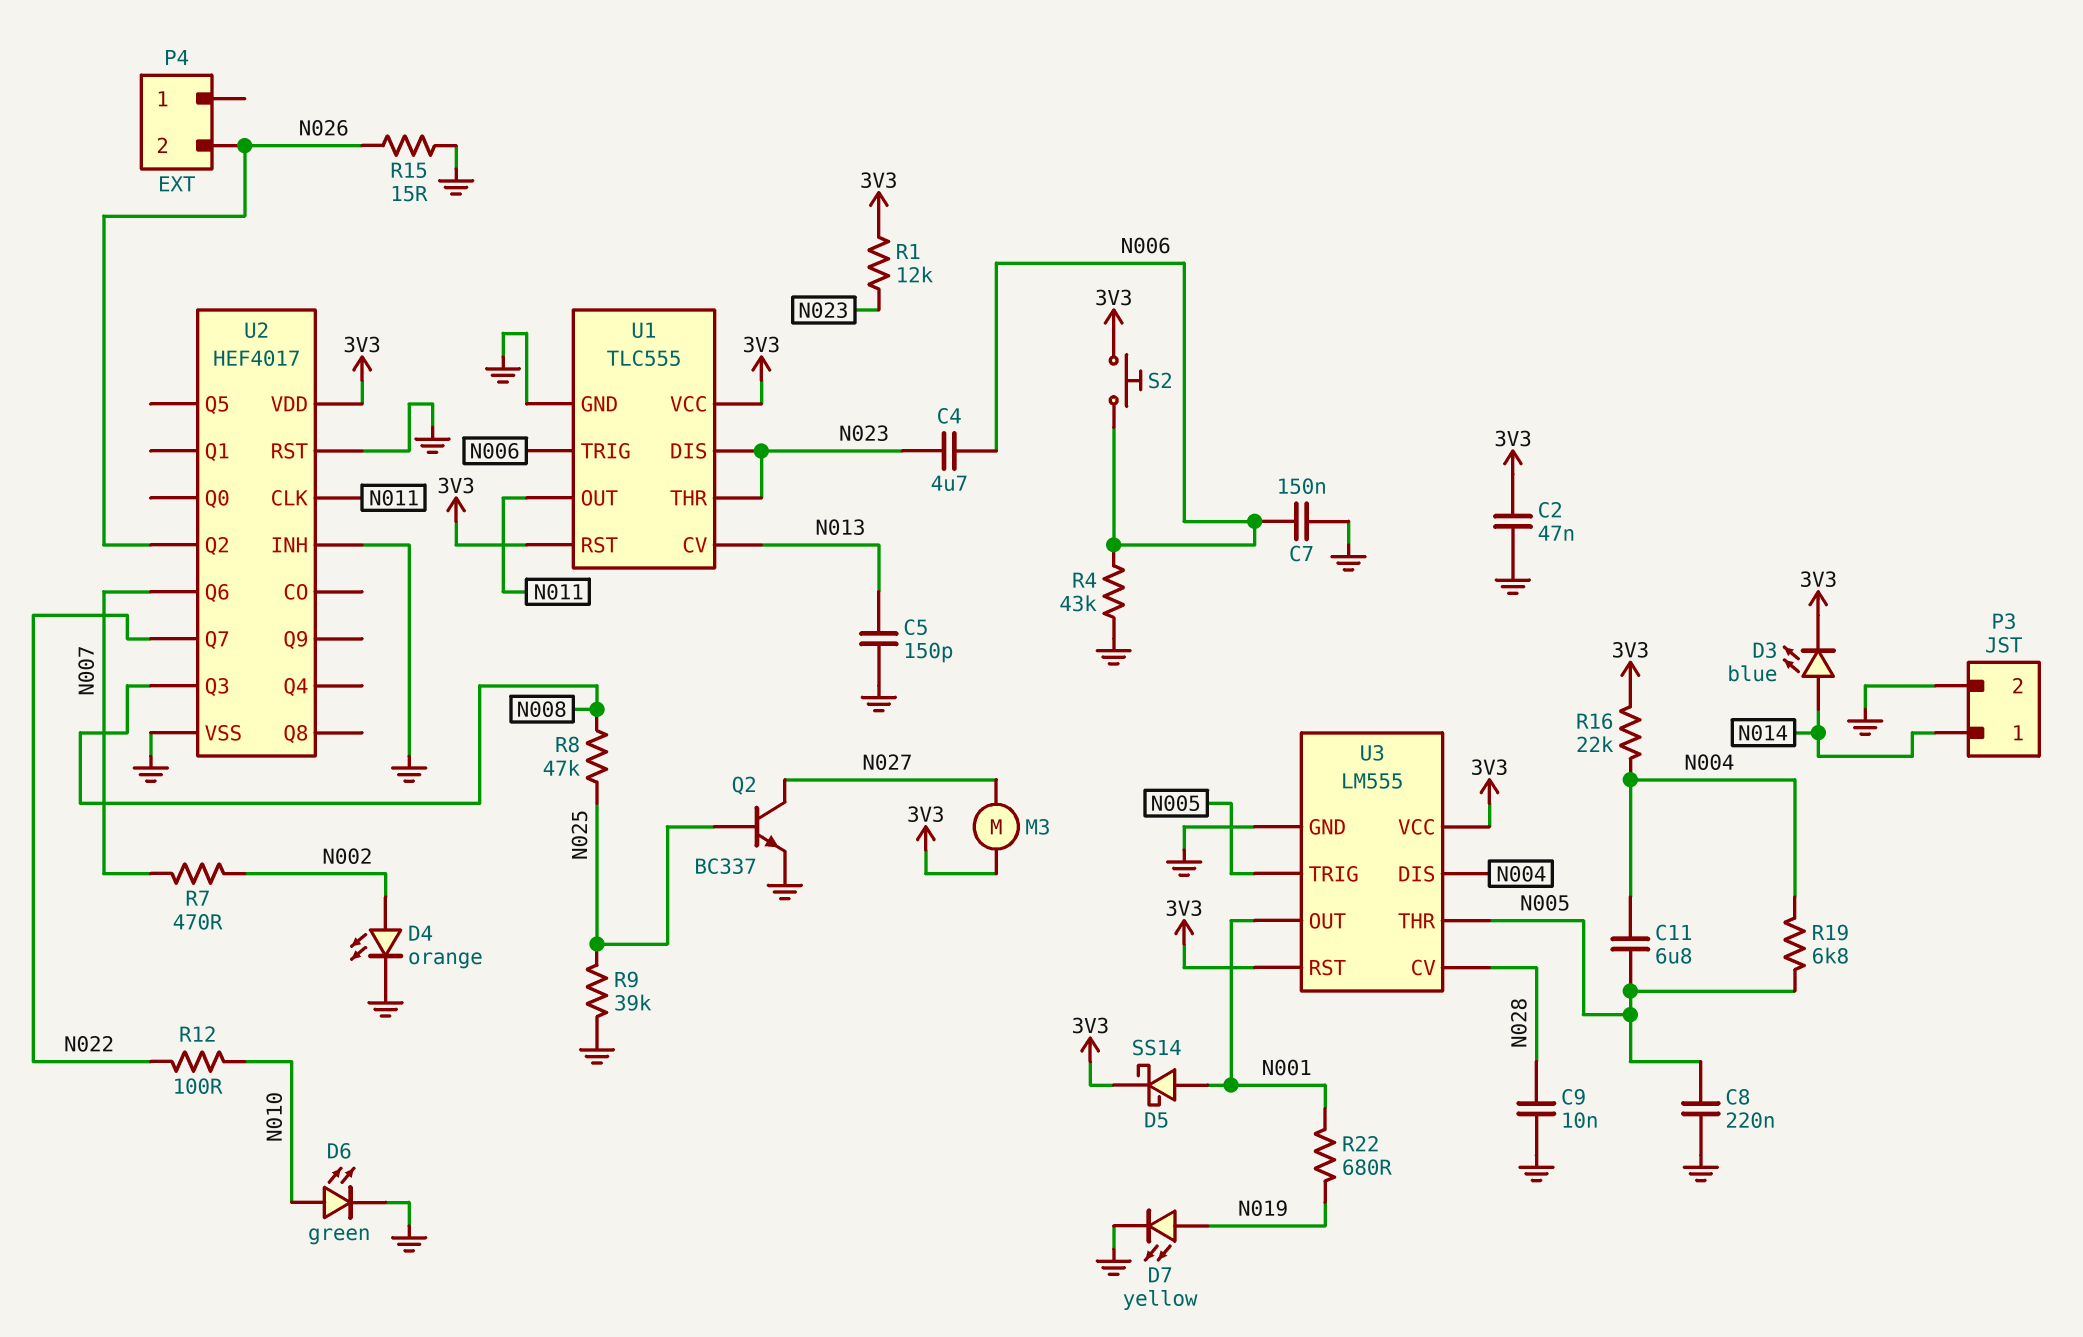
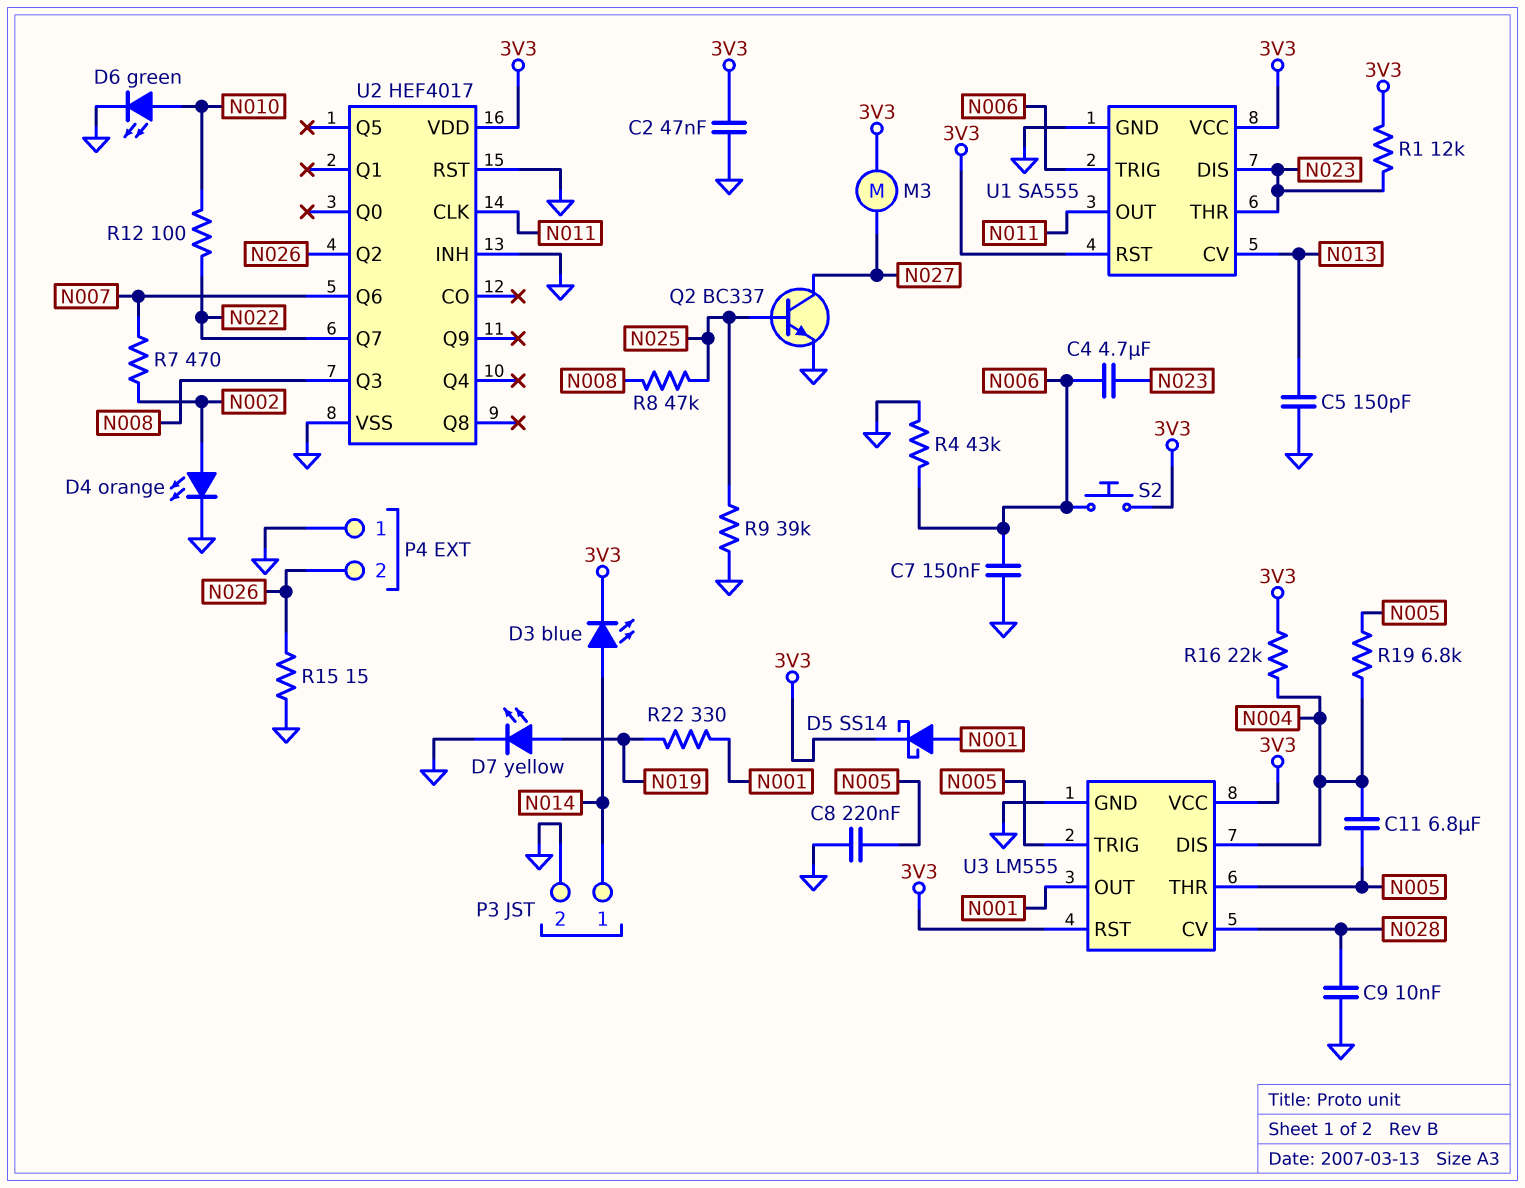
P4 pin 1: none -> GND
R22: 680 (N001, N019) -> 330 (N001, N019)
U1: TLC555 -> SA555

